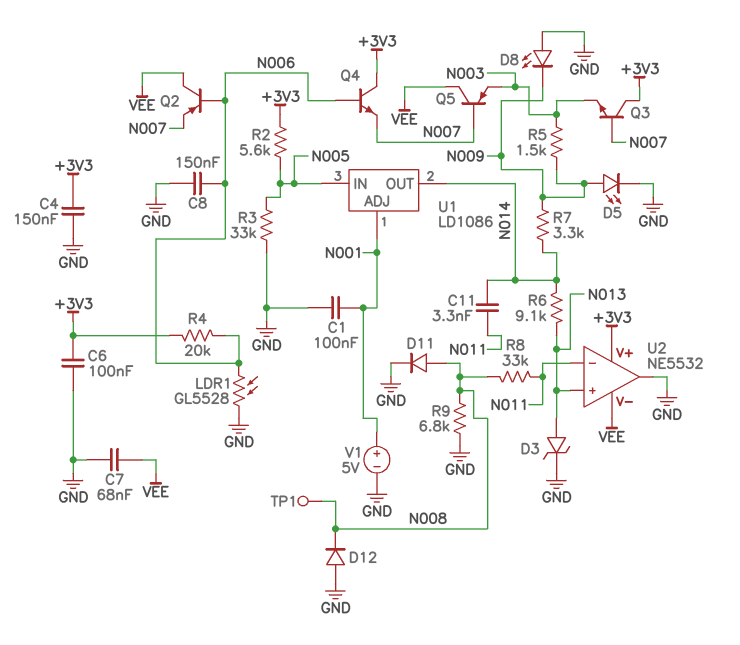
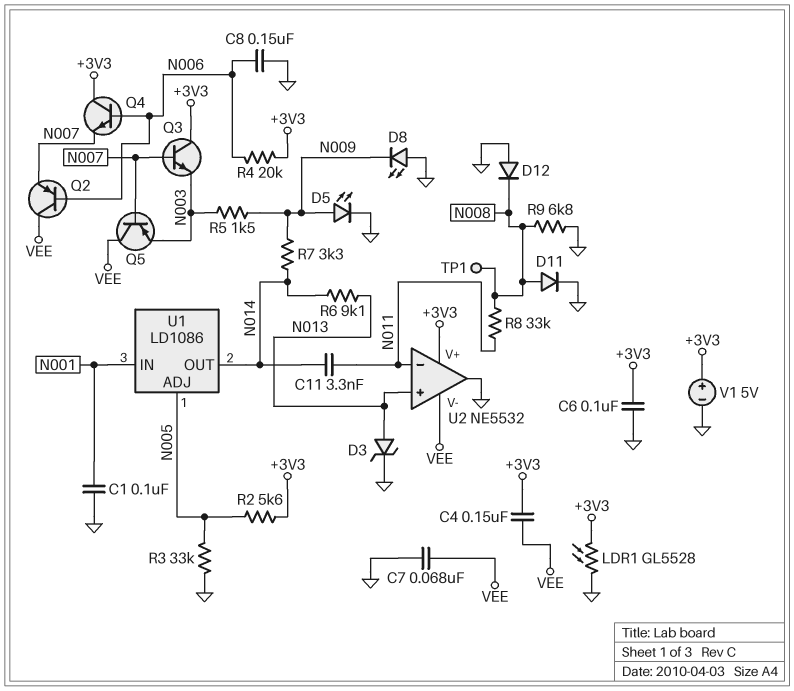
C4: 150nF (+3V3, GND) -> 150nF (+3V3, VEE)
LDR1: GL5528 (GND, N006) -> GL5528 (+3V3, GND)
U1 pin ADJ: N001 -> N005
U1 pin IN: N005 -> N001
V1: 5V (plus N001, minus GND) -> 5V (plus +3V3, minus GND)

